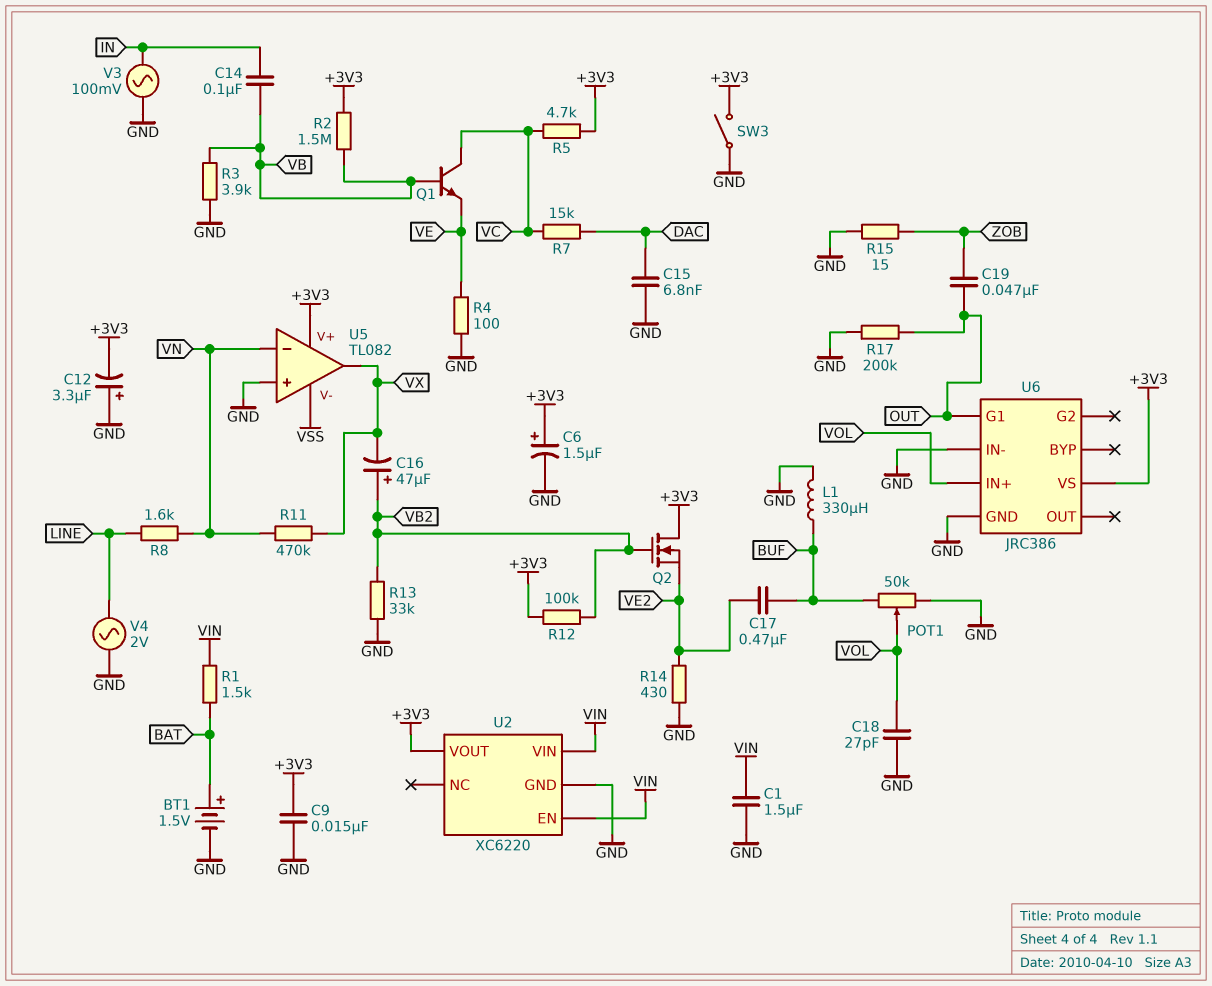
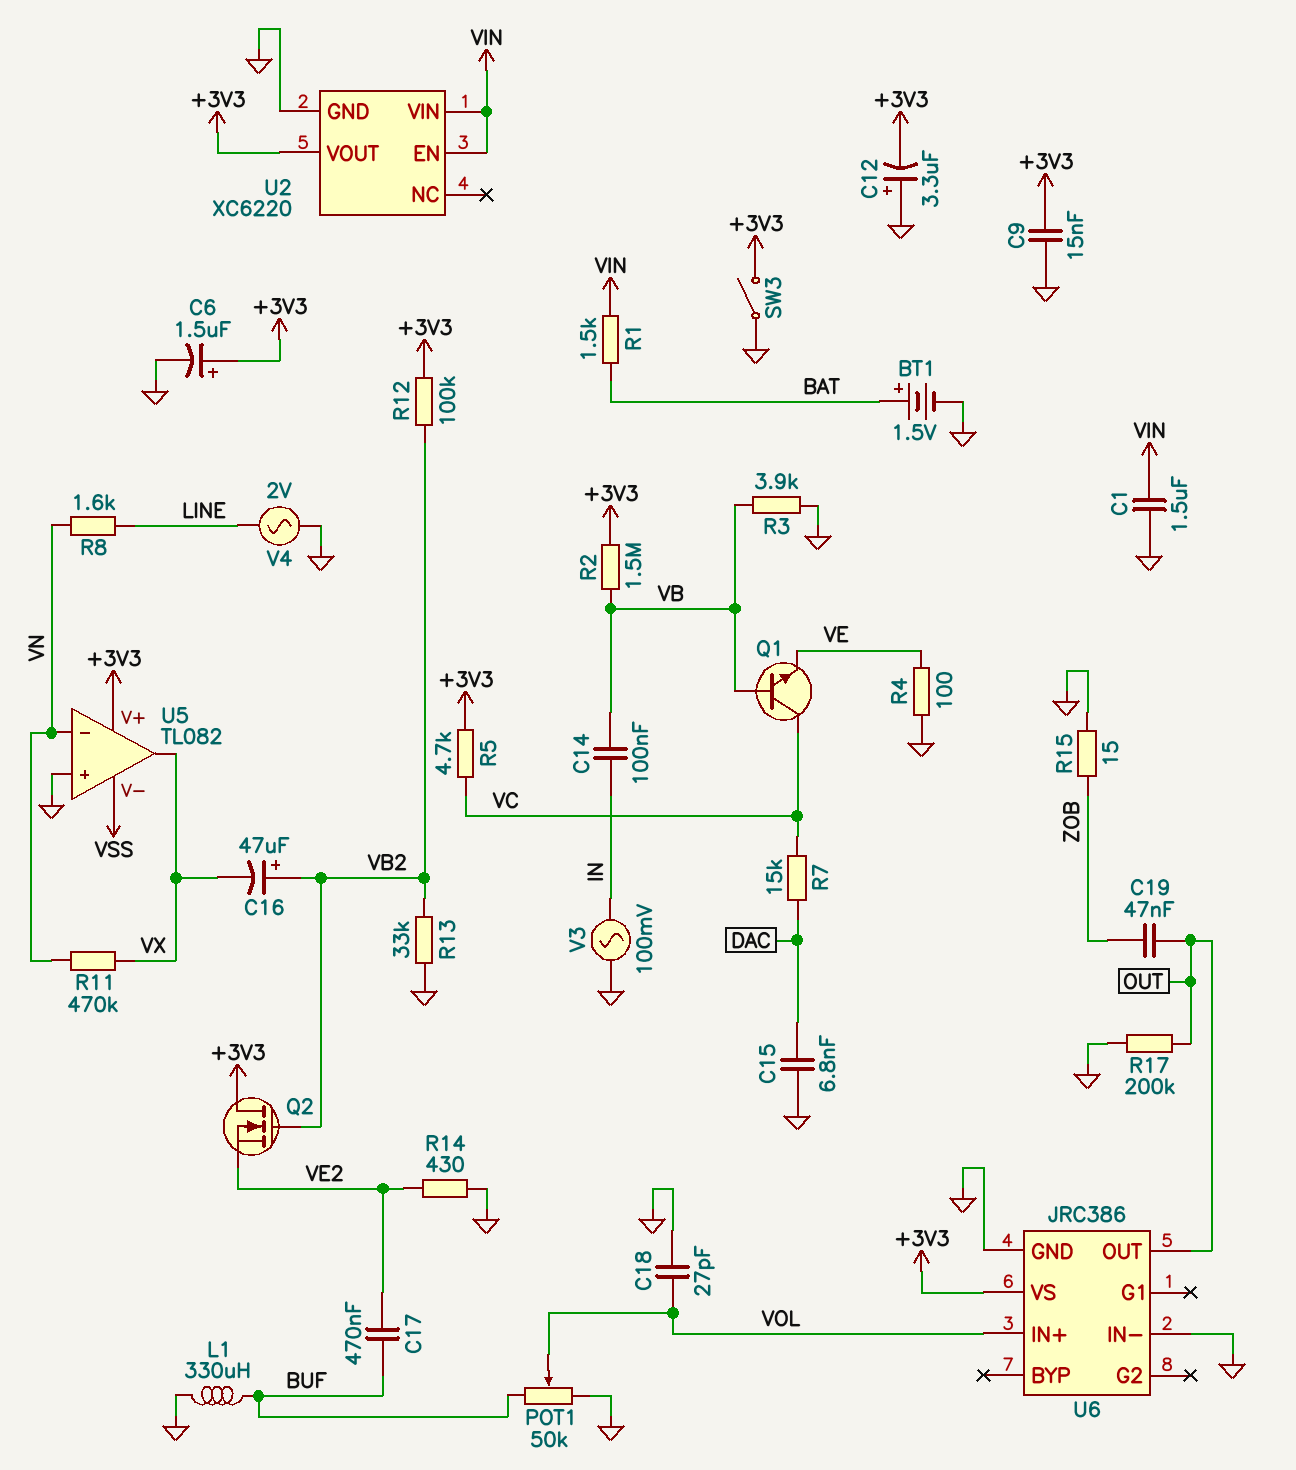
U6 pin G1: OUT -> none
U6 pin OUT: none -> OUT

